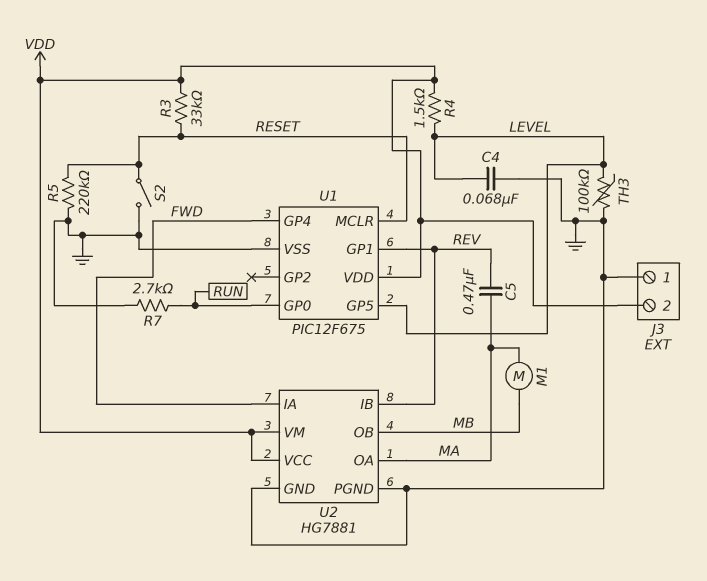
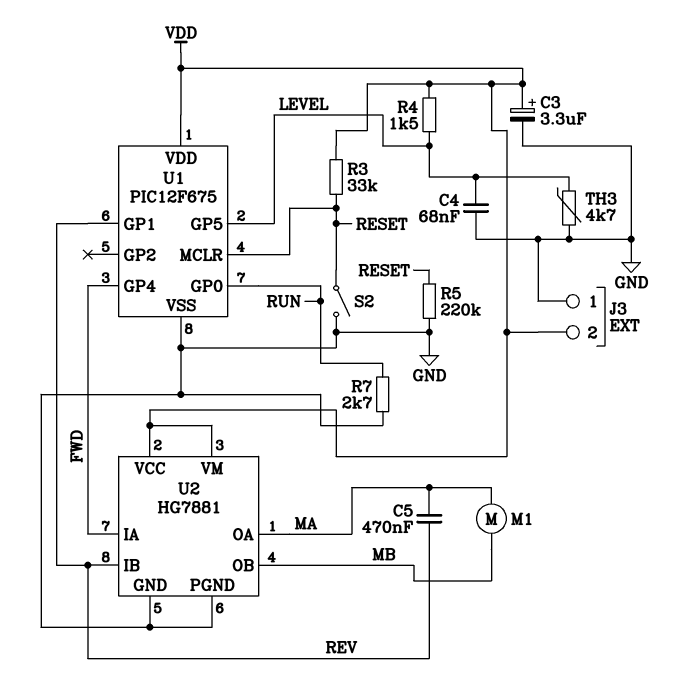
C3: none -> 3.3uF (plus VDD, minus GND)
TH3: 100k (GND, LEVEL) -> 4.7k (GND, LEVEL)

